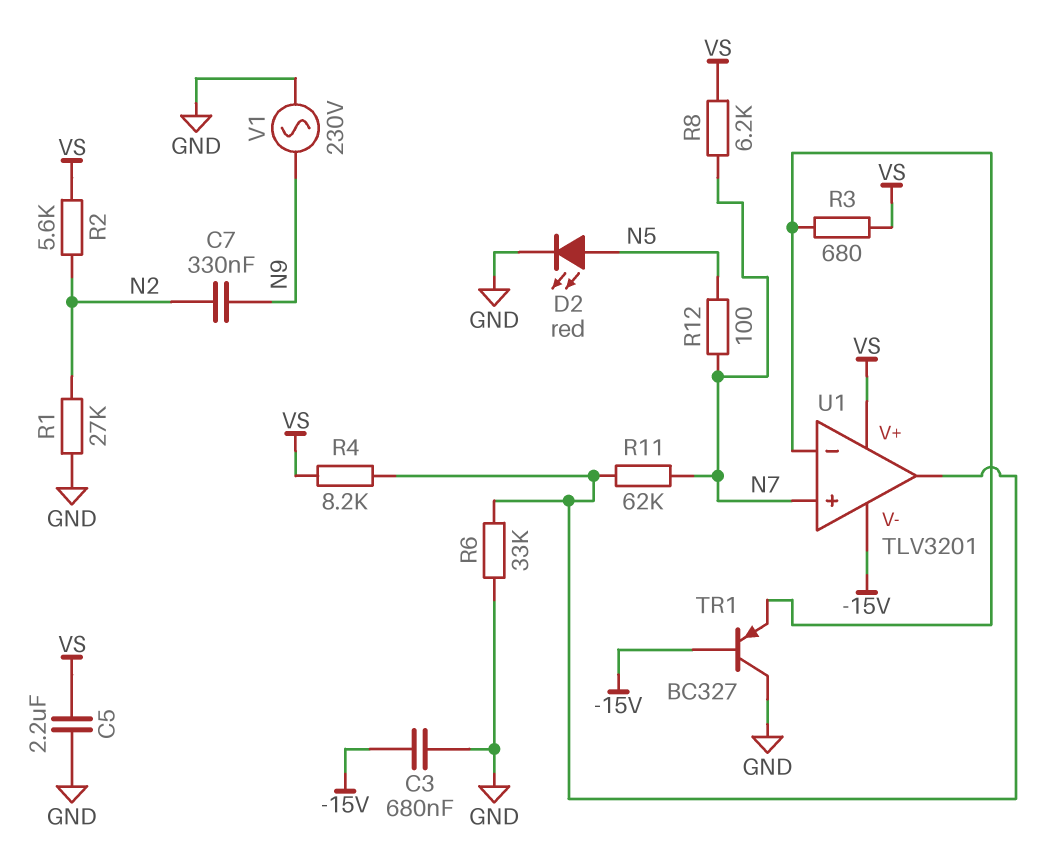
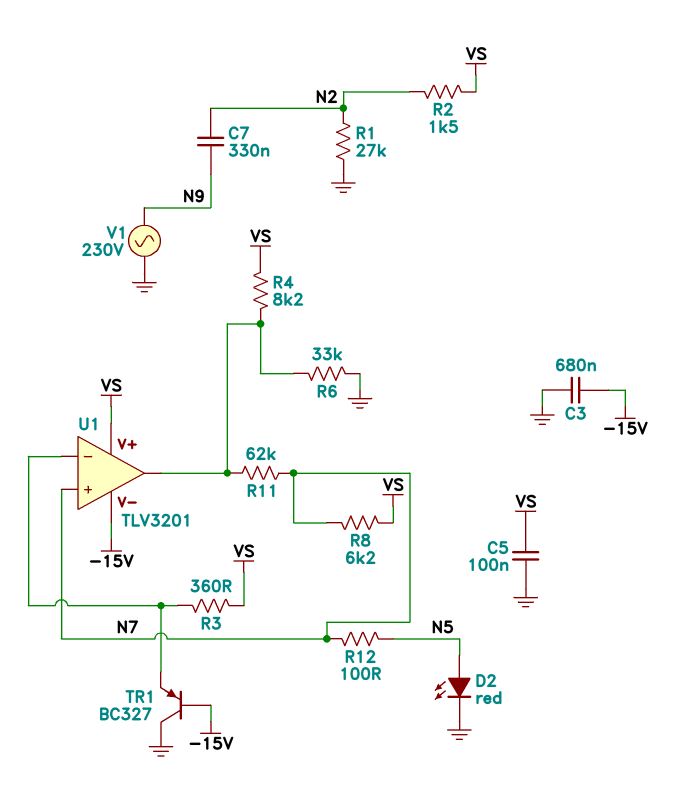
C5: 2.2uF (GND, VS) -> 100nF (GND, VS)
R2: 5.6k (N2, VS) -> 1.5k (N2, VS)
R3: 680 (U1/in-, VS) -> 360 (U1/in-, VS)

